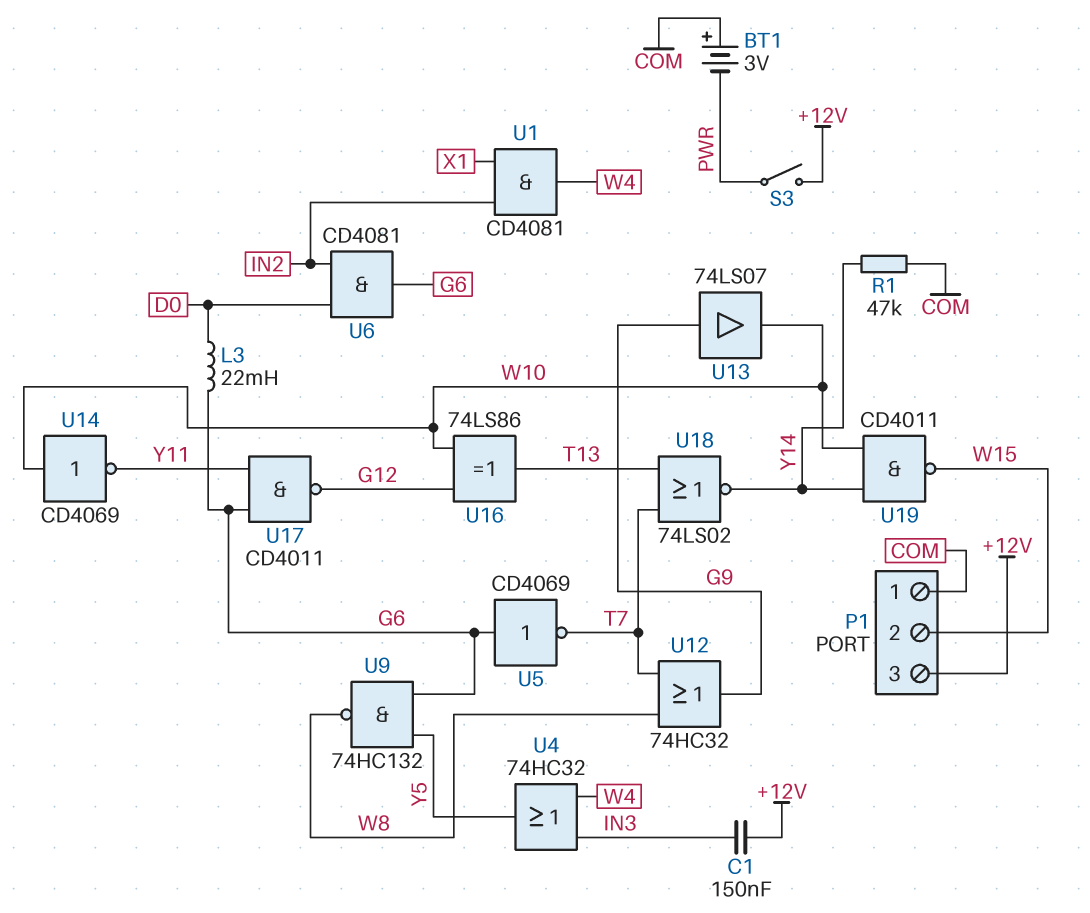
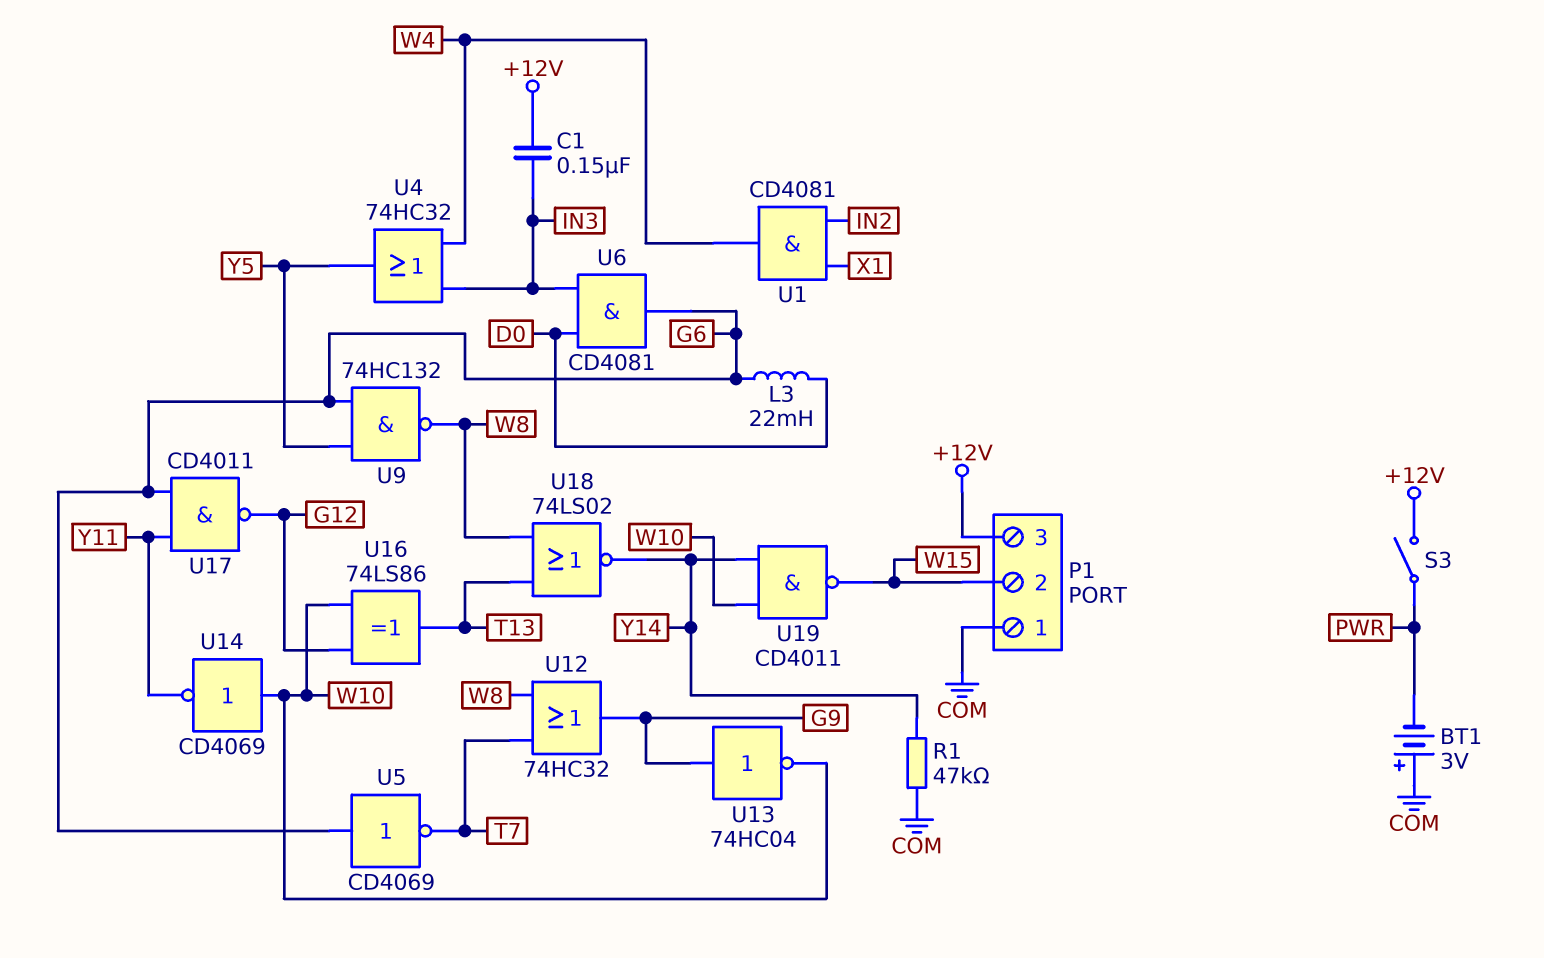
U6: AND CD4081 (in D0, in IN2, out G6) -> AND CD4081 (in D0, in IN3, out G6)
U13: buffer 74LS07 (in G9, out W10) -> NOT 74HC04 (in G9, out W10)
U18: NOR 74LS02 (in T7, in T13, out Y14) -> NOR 74LS02 (in T13, in W8, out Y14)

